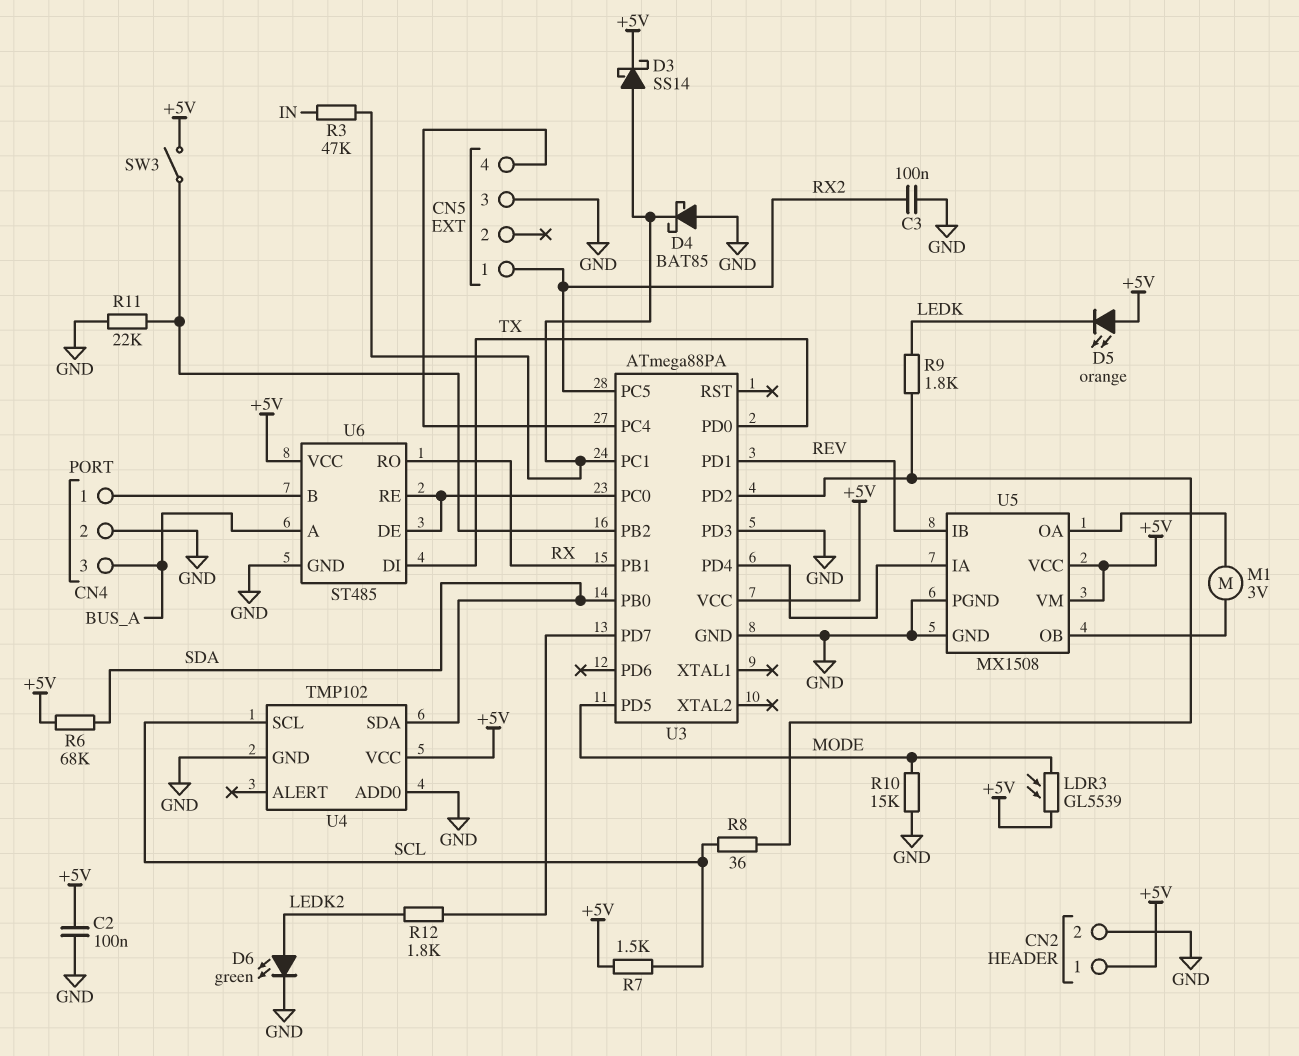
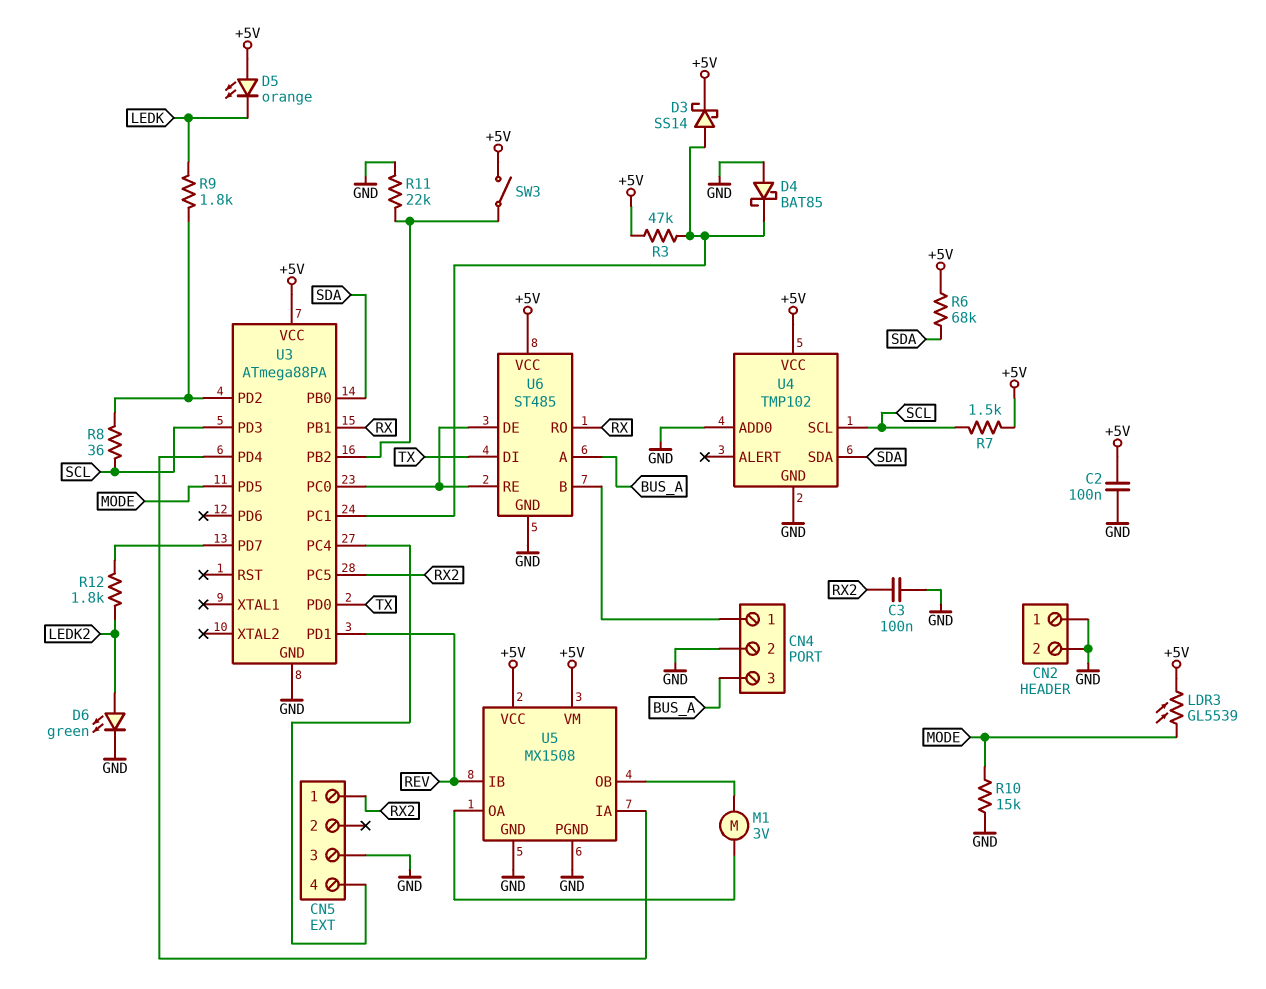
CN2 pin 1: +5V -> GND
R3: 47k (IN, U3/PC1) -> 47k (+5V, U3/PC1)
U3 pin PD3: GND -> SCL

